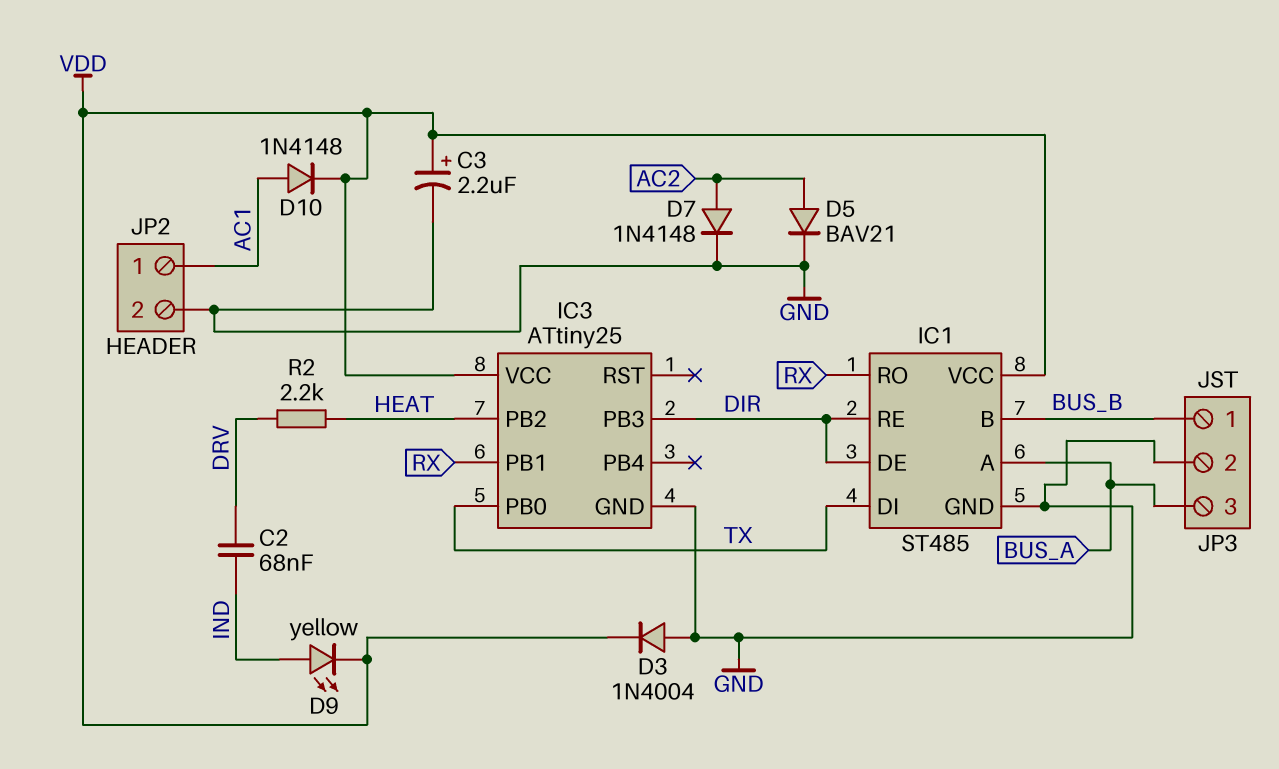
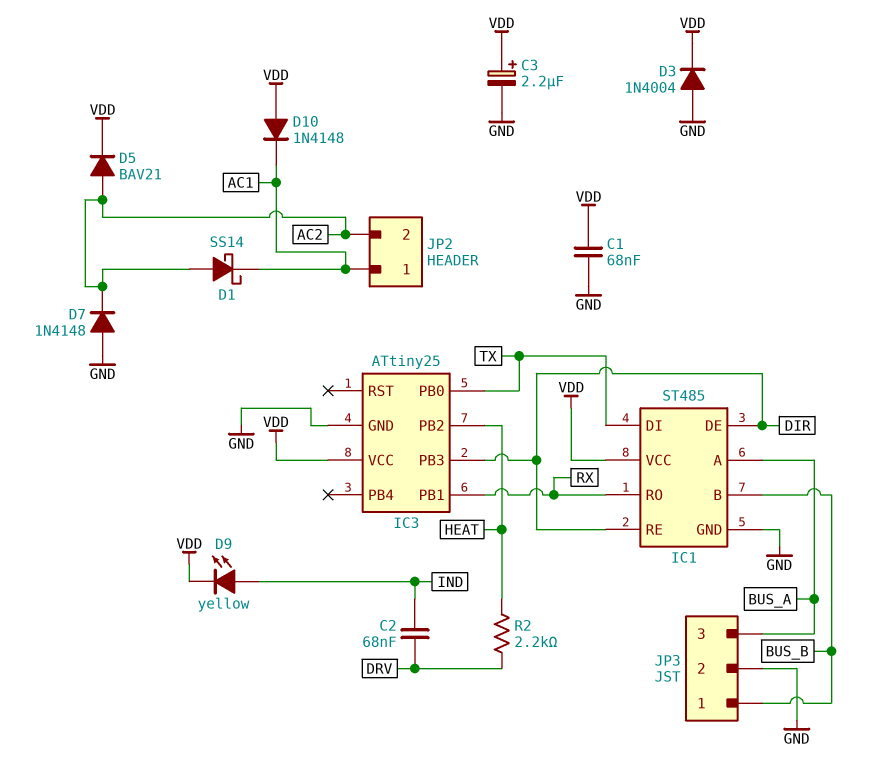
C1: none -> 68nF (GND, VDD)
D1: none -> schottky SS14 (A AC2, K AC1)
D5: diode BAV21 (A AC2, K GND) -> diode BAV21 (A AC2, K VDD)
D7: diode 1N4148 (A AC2, K GND) -> diode 1N4148 (A GND, K AC2)
D10: diode 1N4148 (A AC1, K VDD) -> diode 1N4148 (A VDD, K AC1)
JP2 pin 2: GND -> AC2

